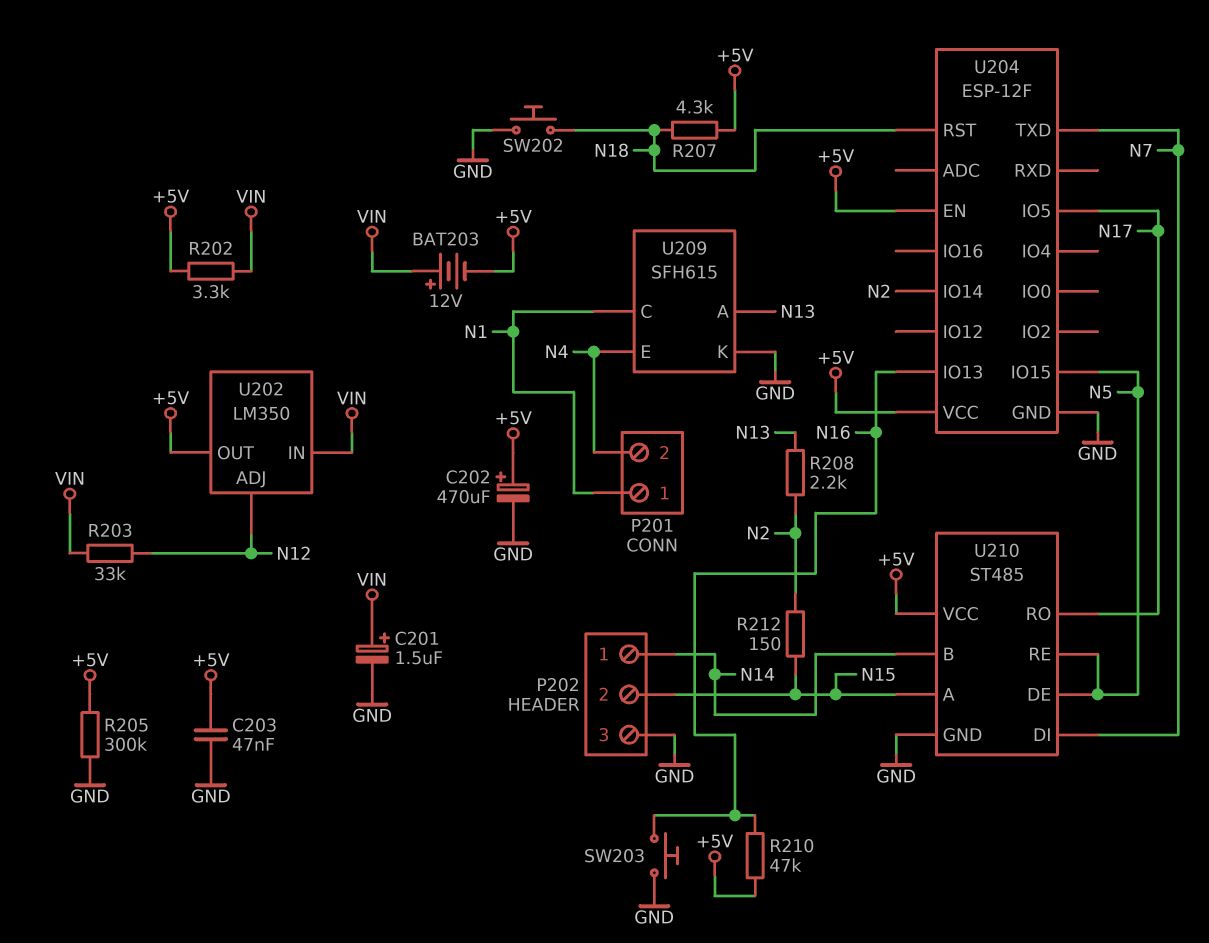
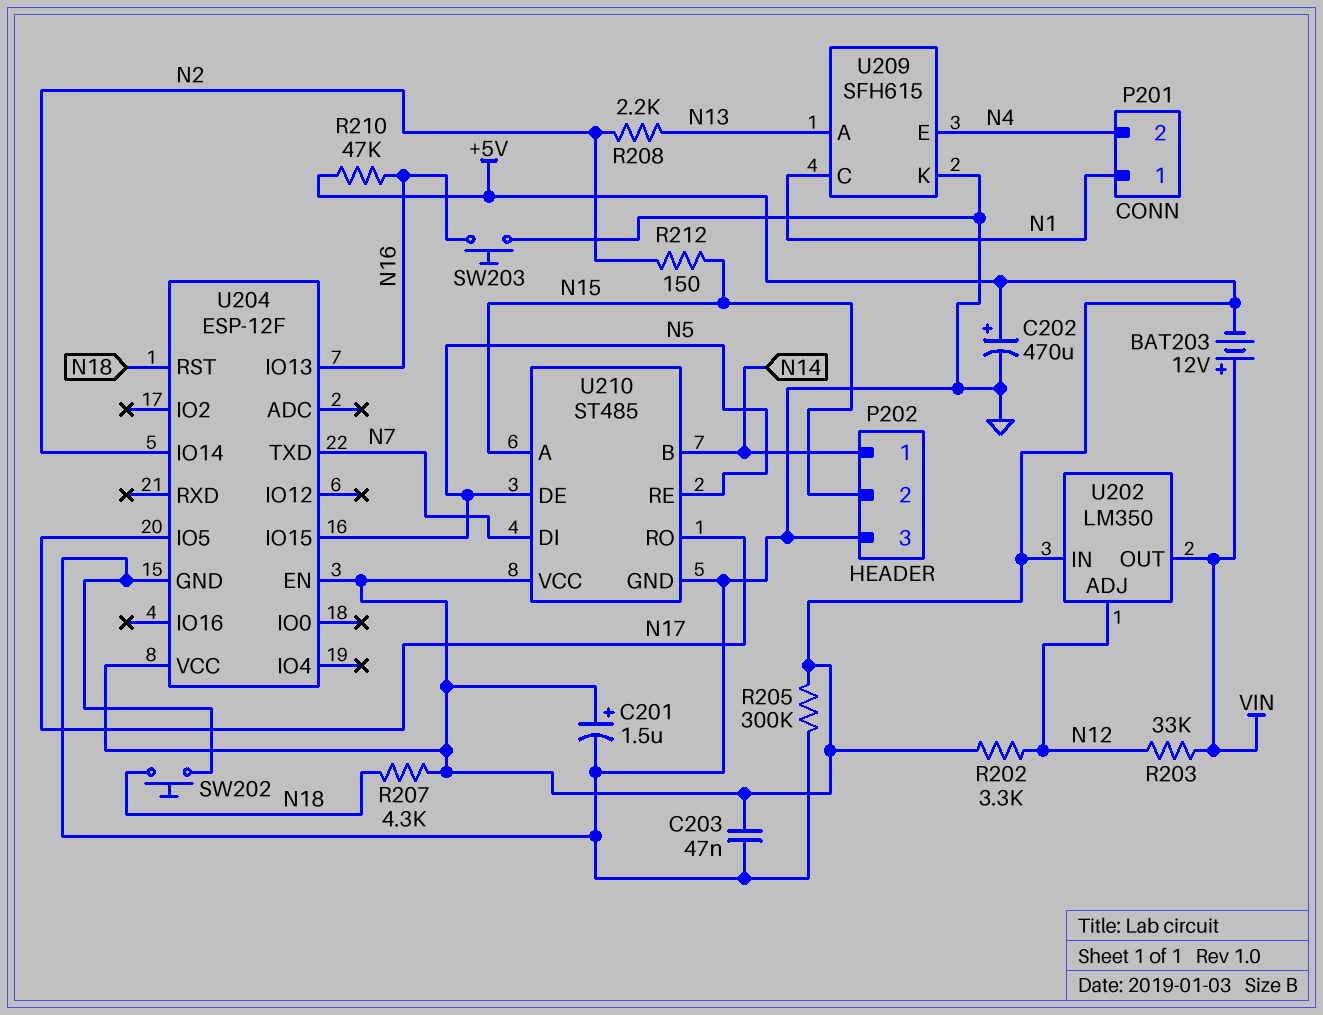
C201: 1.5uF (plus VIN, minus GND) -> 1.5uF (plus +5V, minus GND)
R202: 3.3k (+5V, VIN) -> 3.3k (+5V, N12)
U202 pin IN: VIN -> +5V
U202 pin OUT: +5V -> VIN

